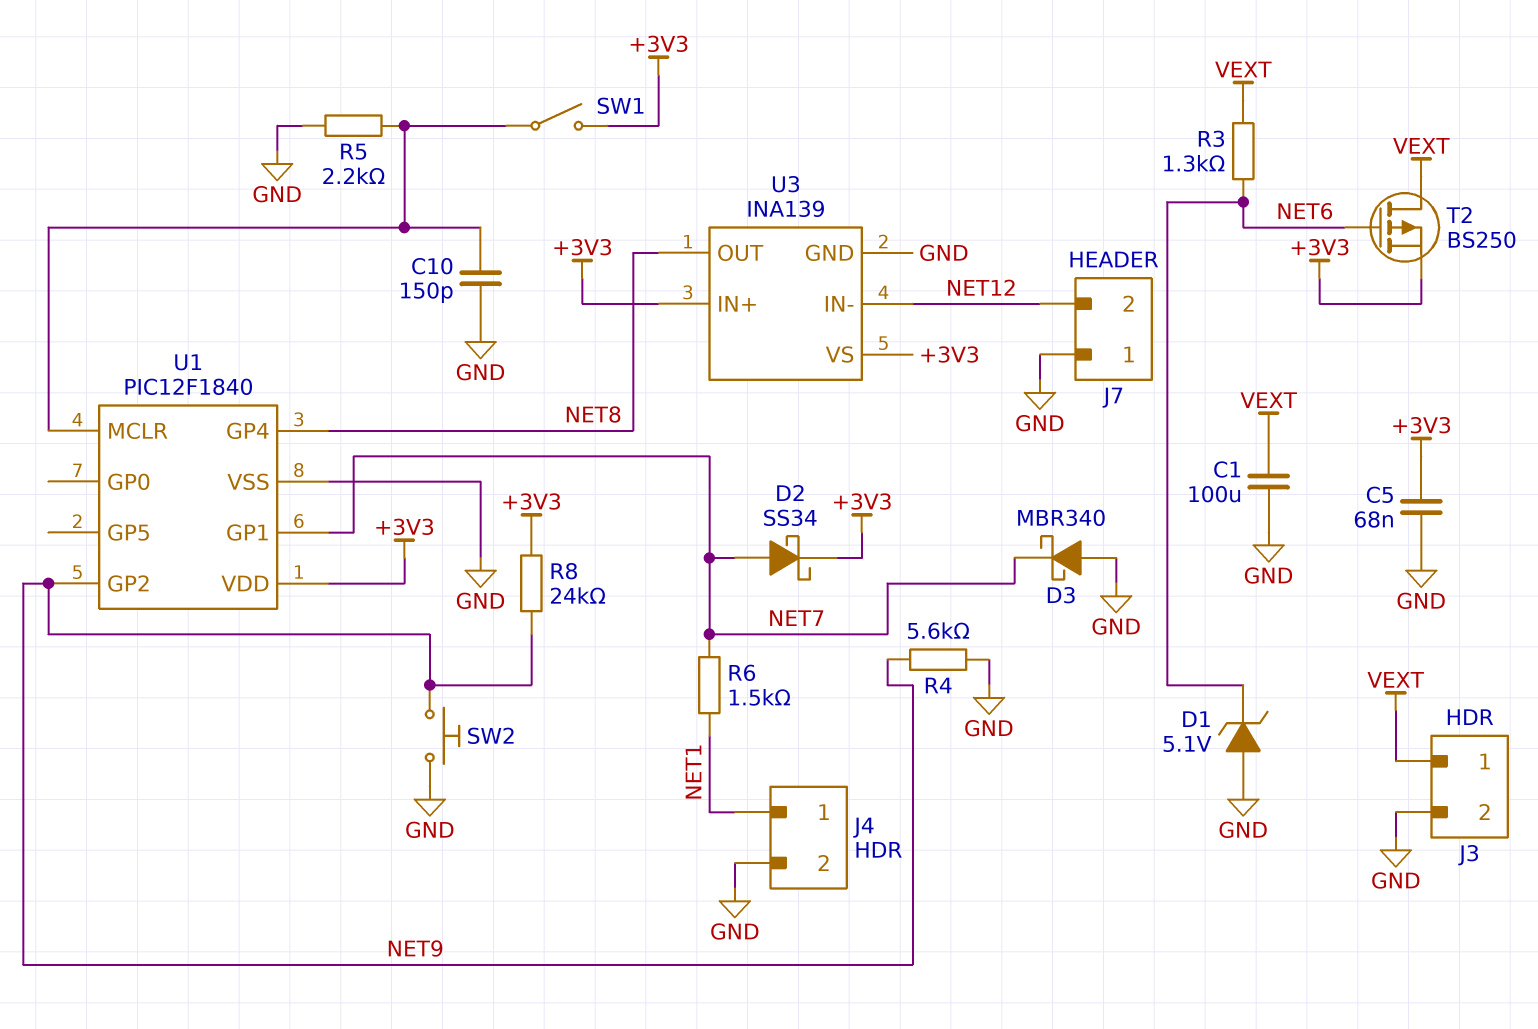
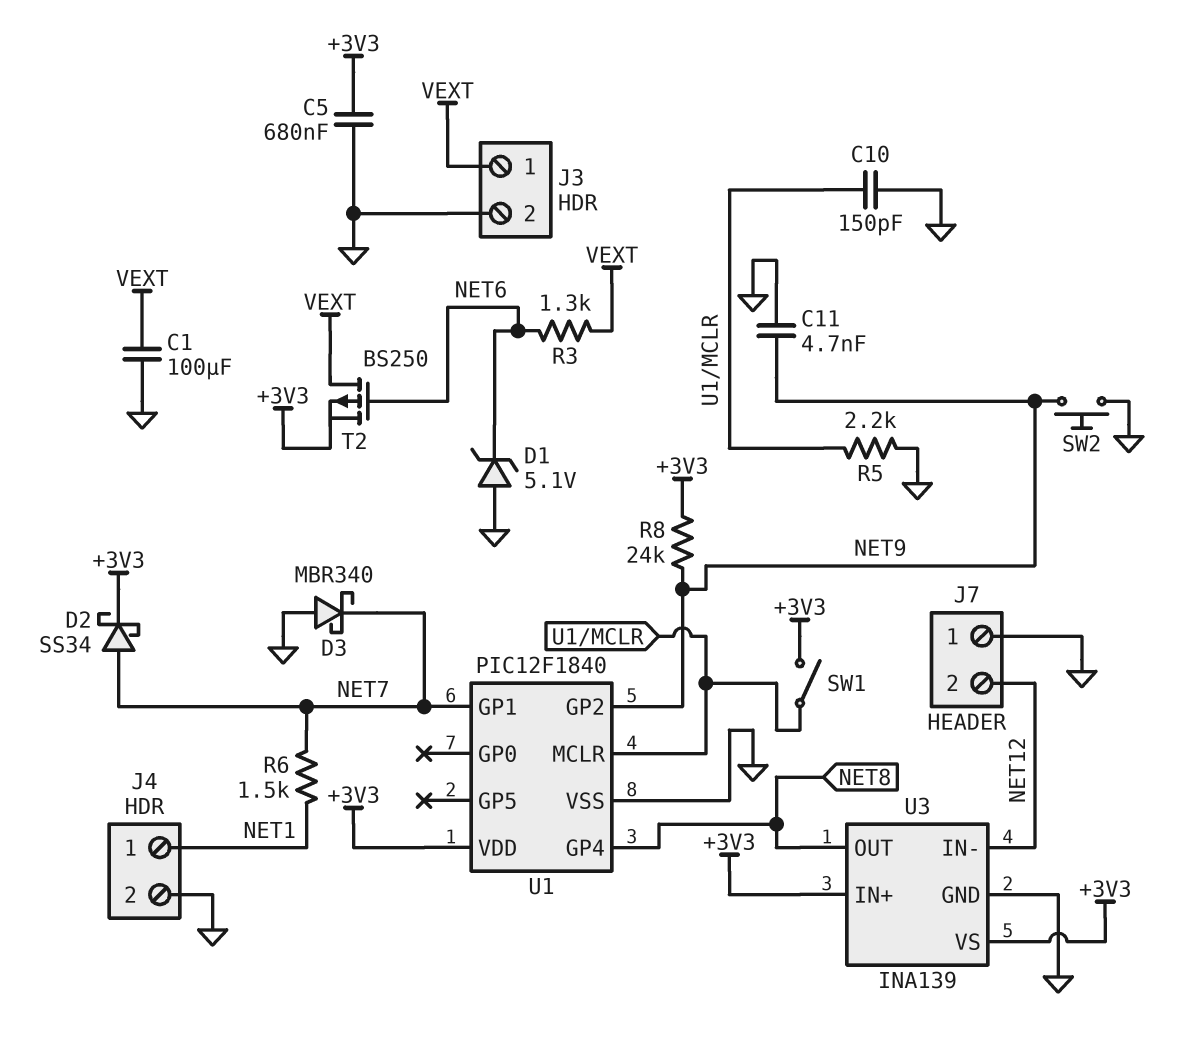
C5: 68nF (+3V3, GND) -> 680nF (+3V3, GND)
C11: none -> 4.7nF (GND, NET9)
R4: 5.6k (GND, NET9) -> none

